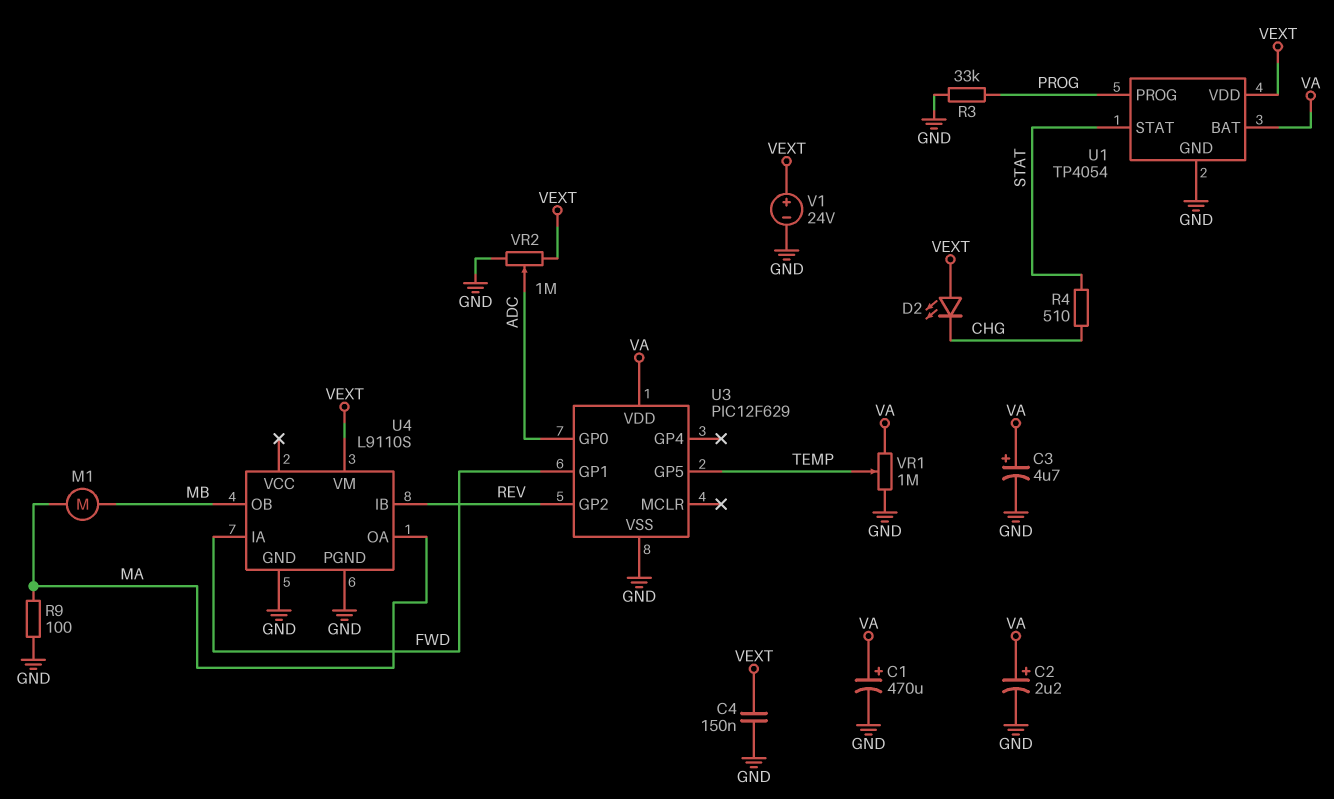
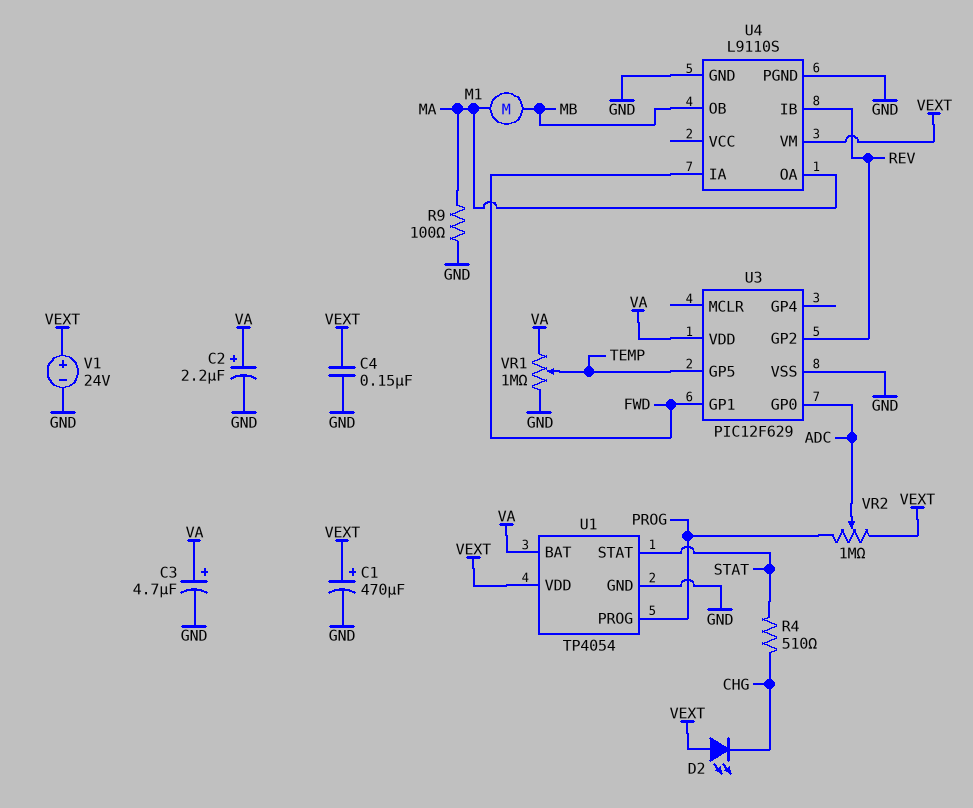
C1: 470uF (plus VA, minus GND) -> 470uF (plus VEXT, minus GND)
R3: 33k (GND, PROG) -> none
VR2: 1M (GND, VEXT, wiper ADC) -> 1M (PROG, VEXT, wiper ADC)

